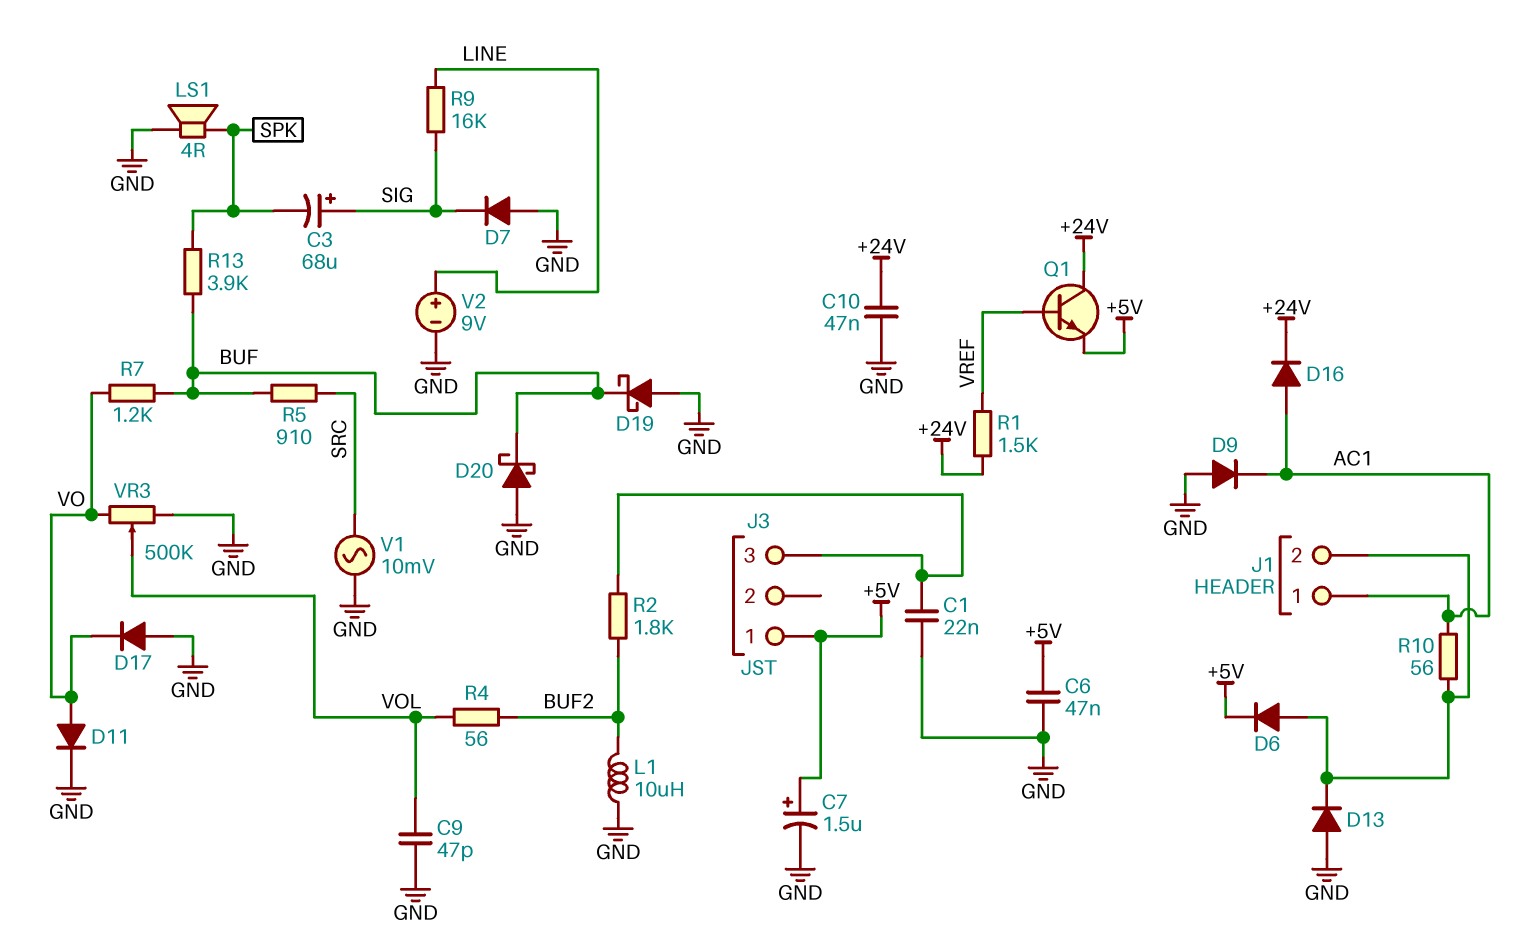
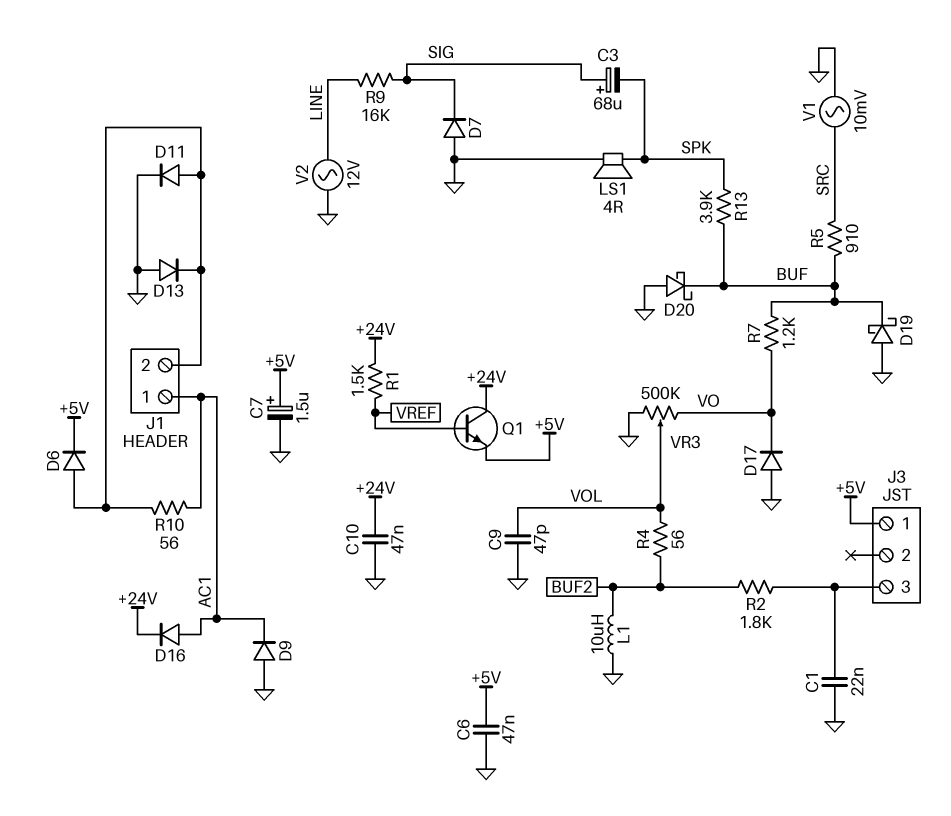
D11: diode (A VO, K GND) -> diode (A J1/2, K GND)
V2: 9V (plus LINE, minus GND) -> AC 12V (GND, LINE)

